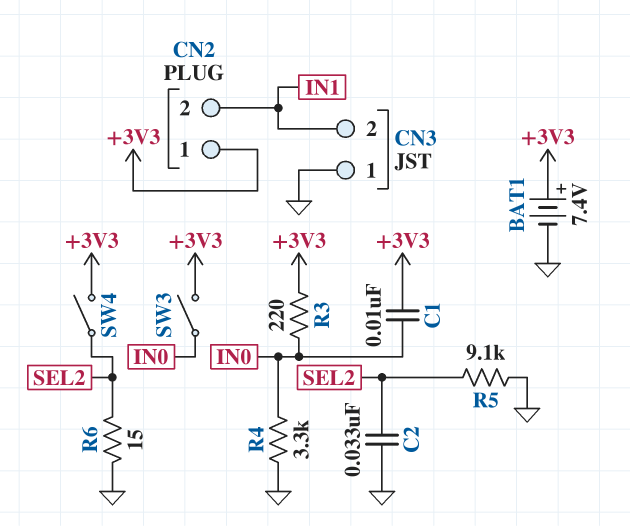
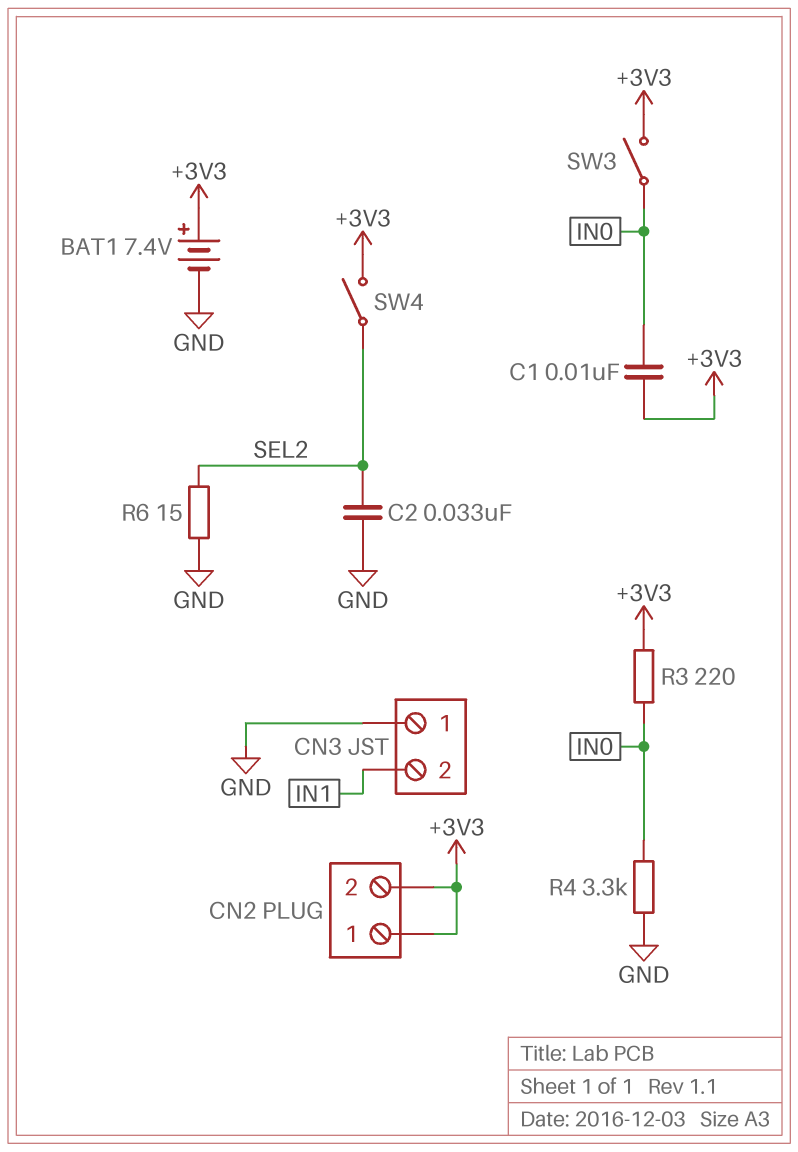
CN2 pin 2: IN1 -> +3V3
R5: 9.1k (GND, SEL2) -> none

